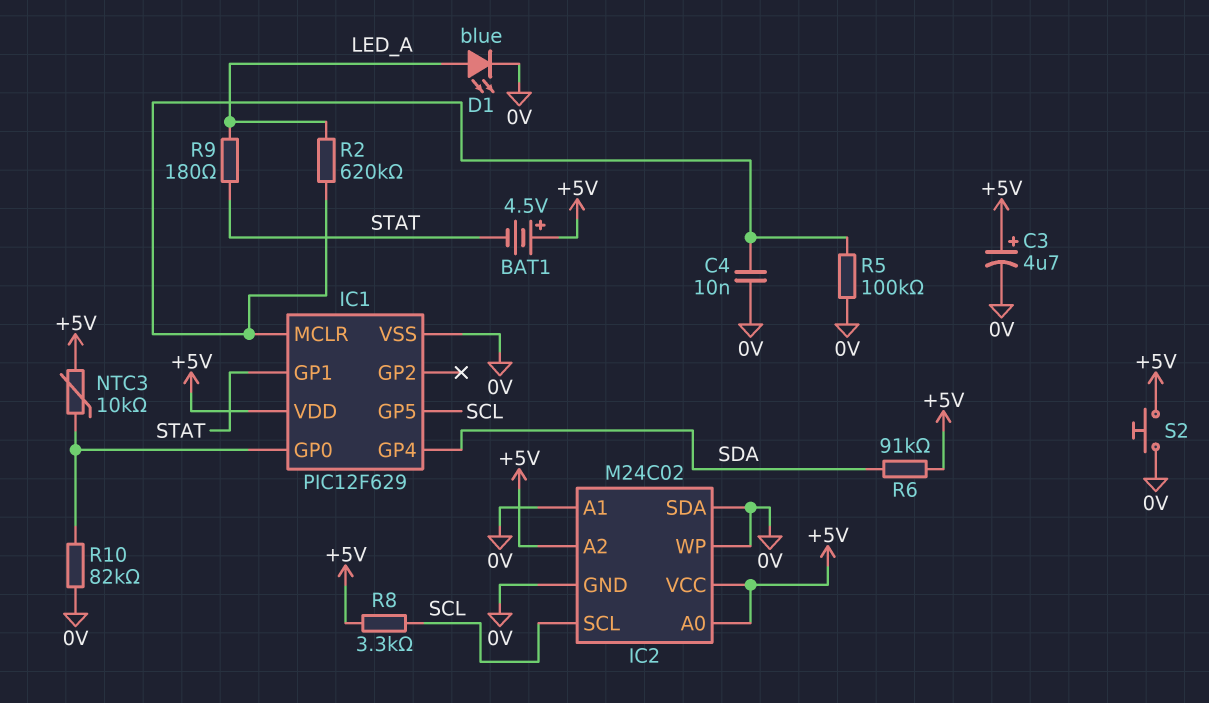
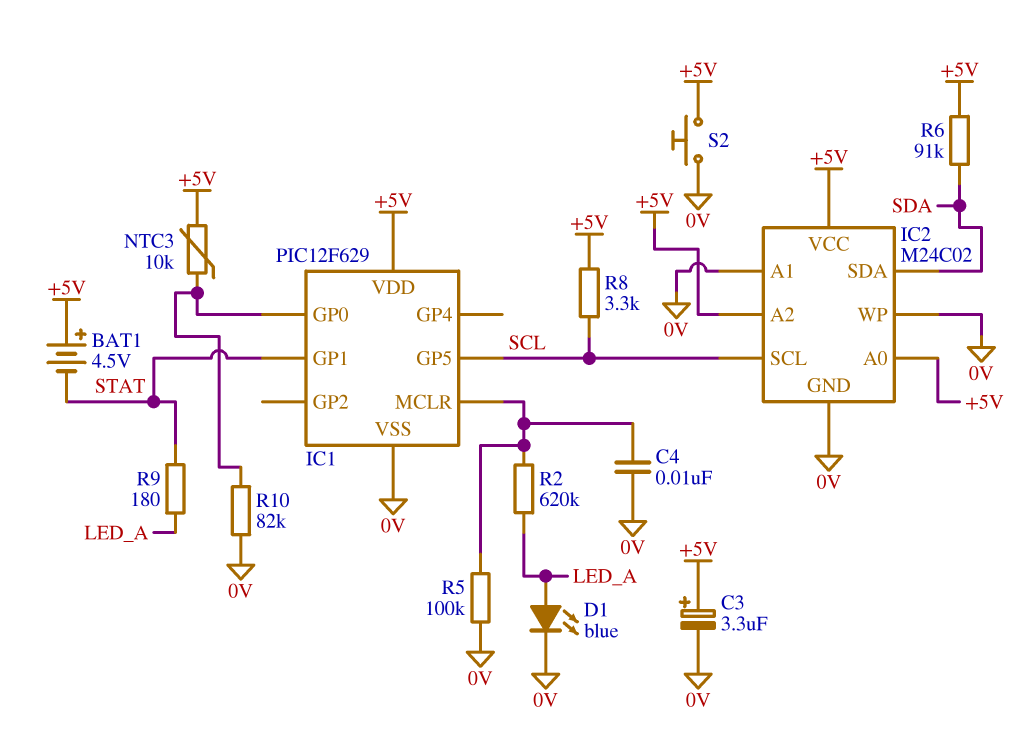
C3: 4.7uF (plus +5V, minus 0V) -> 3.3uF (plus +5V, minus 0V)
IC1 pin GP4: SDA -> none
IC2 pin SDA: 0V -> SDA

